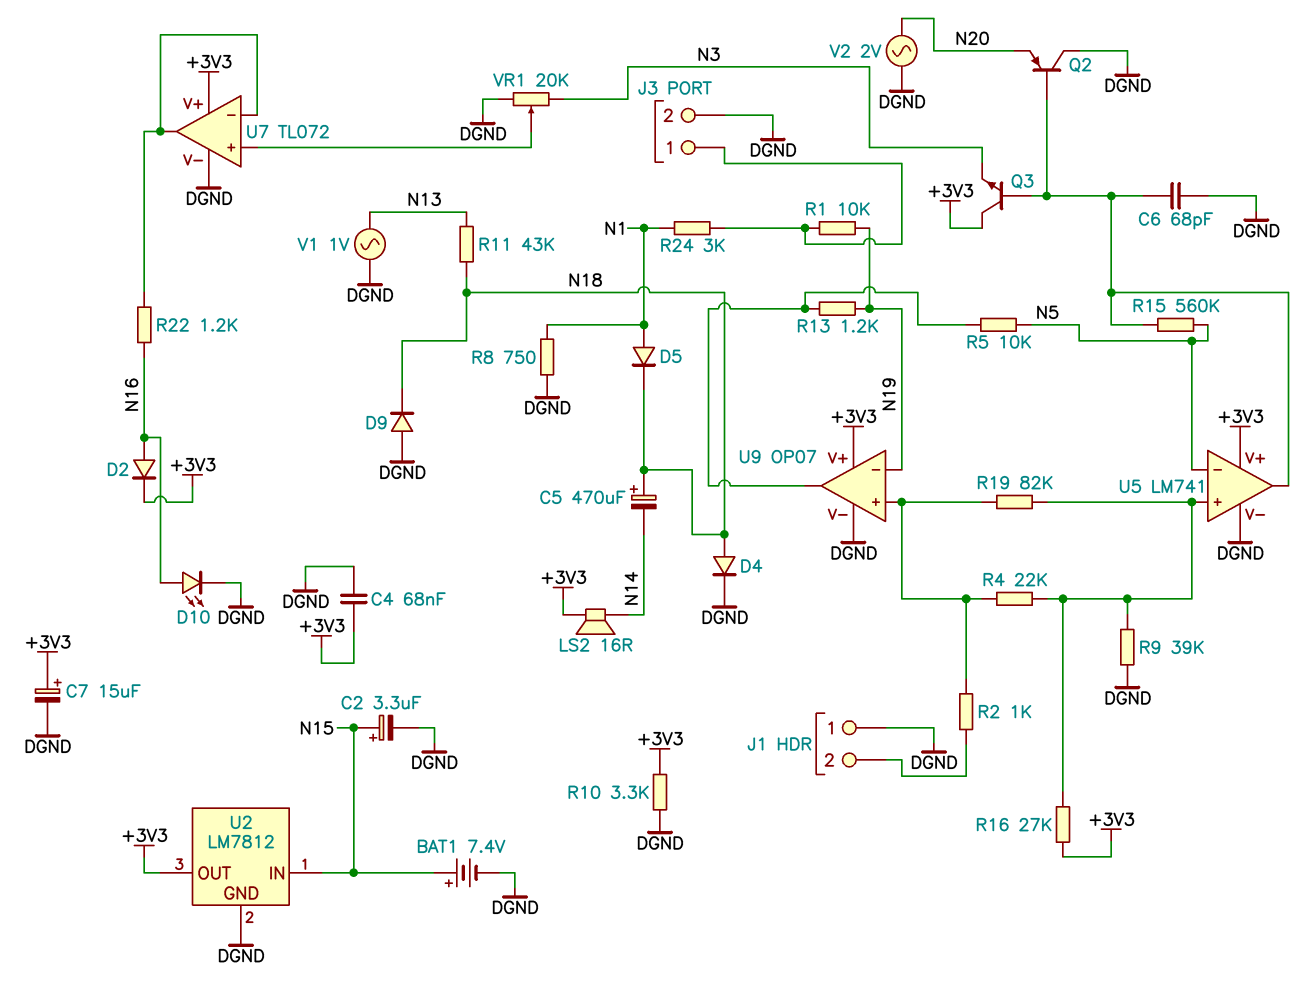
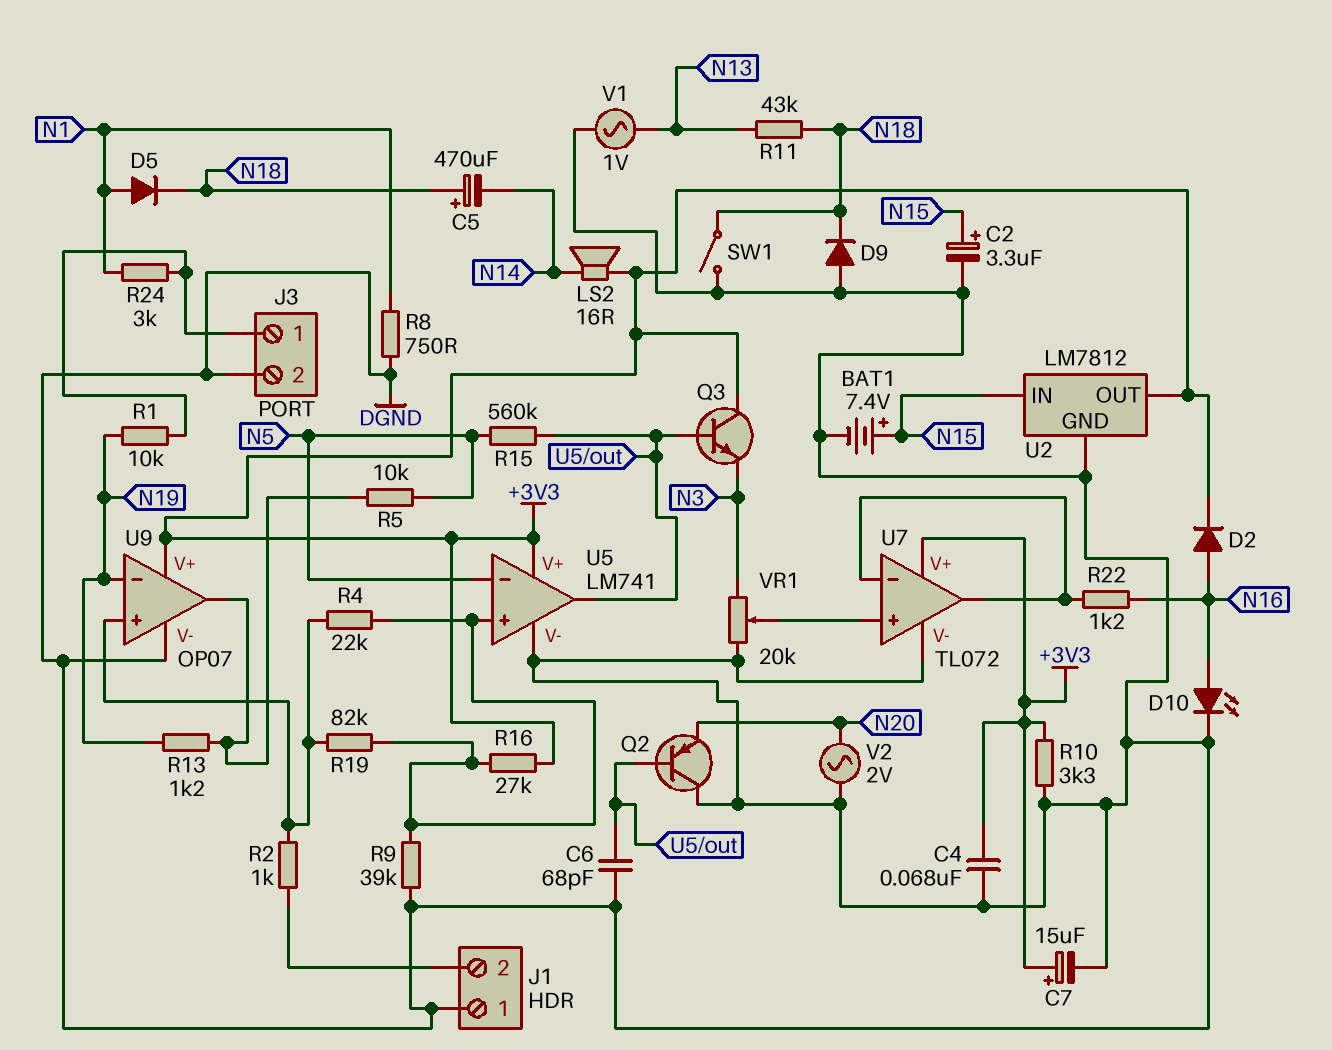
D4: diode (A N18, K DGND) -> none
SW1: none -> switch (DGND, N18)

